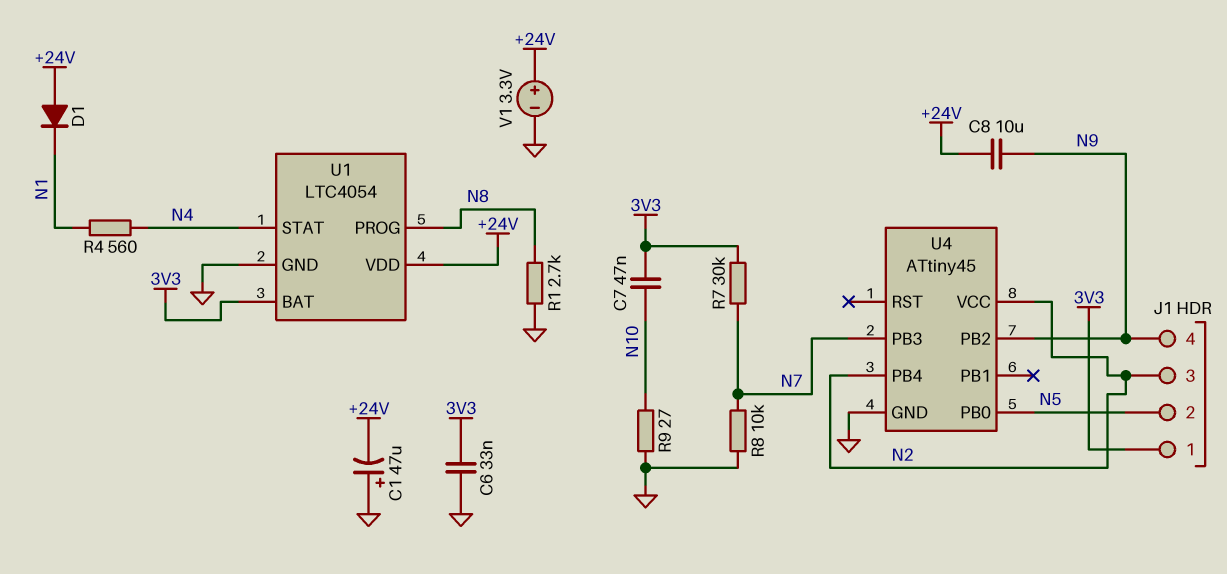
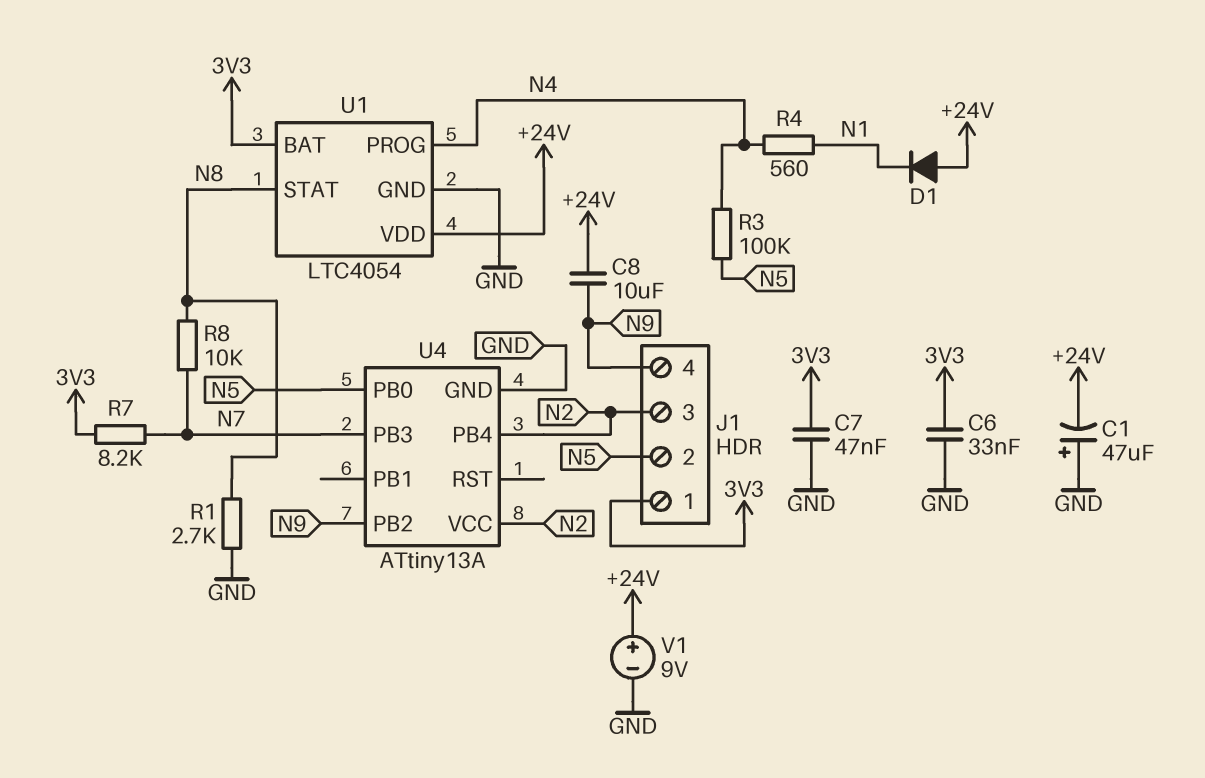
C7: 47nF (3V3, N10) -> 47nF (3V3, GND)
R3: none -> 100k (N4, N5)
R7: 30k (3V3, N7) -> 8.2k (3V3, N7)
R8: 10k (GND, N7) -> 10k (N7, N8)
R9: 27 (GND, N10) -> none
U1 pin PROG: N8 -> N4
U1 pin STAT: N4 -> N8
U4: ATtiny45 -> ATtiny13A
V1: 3.3V (plus +24V, minus GND) -> 9V (plus +24V, minus GND)

